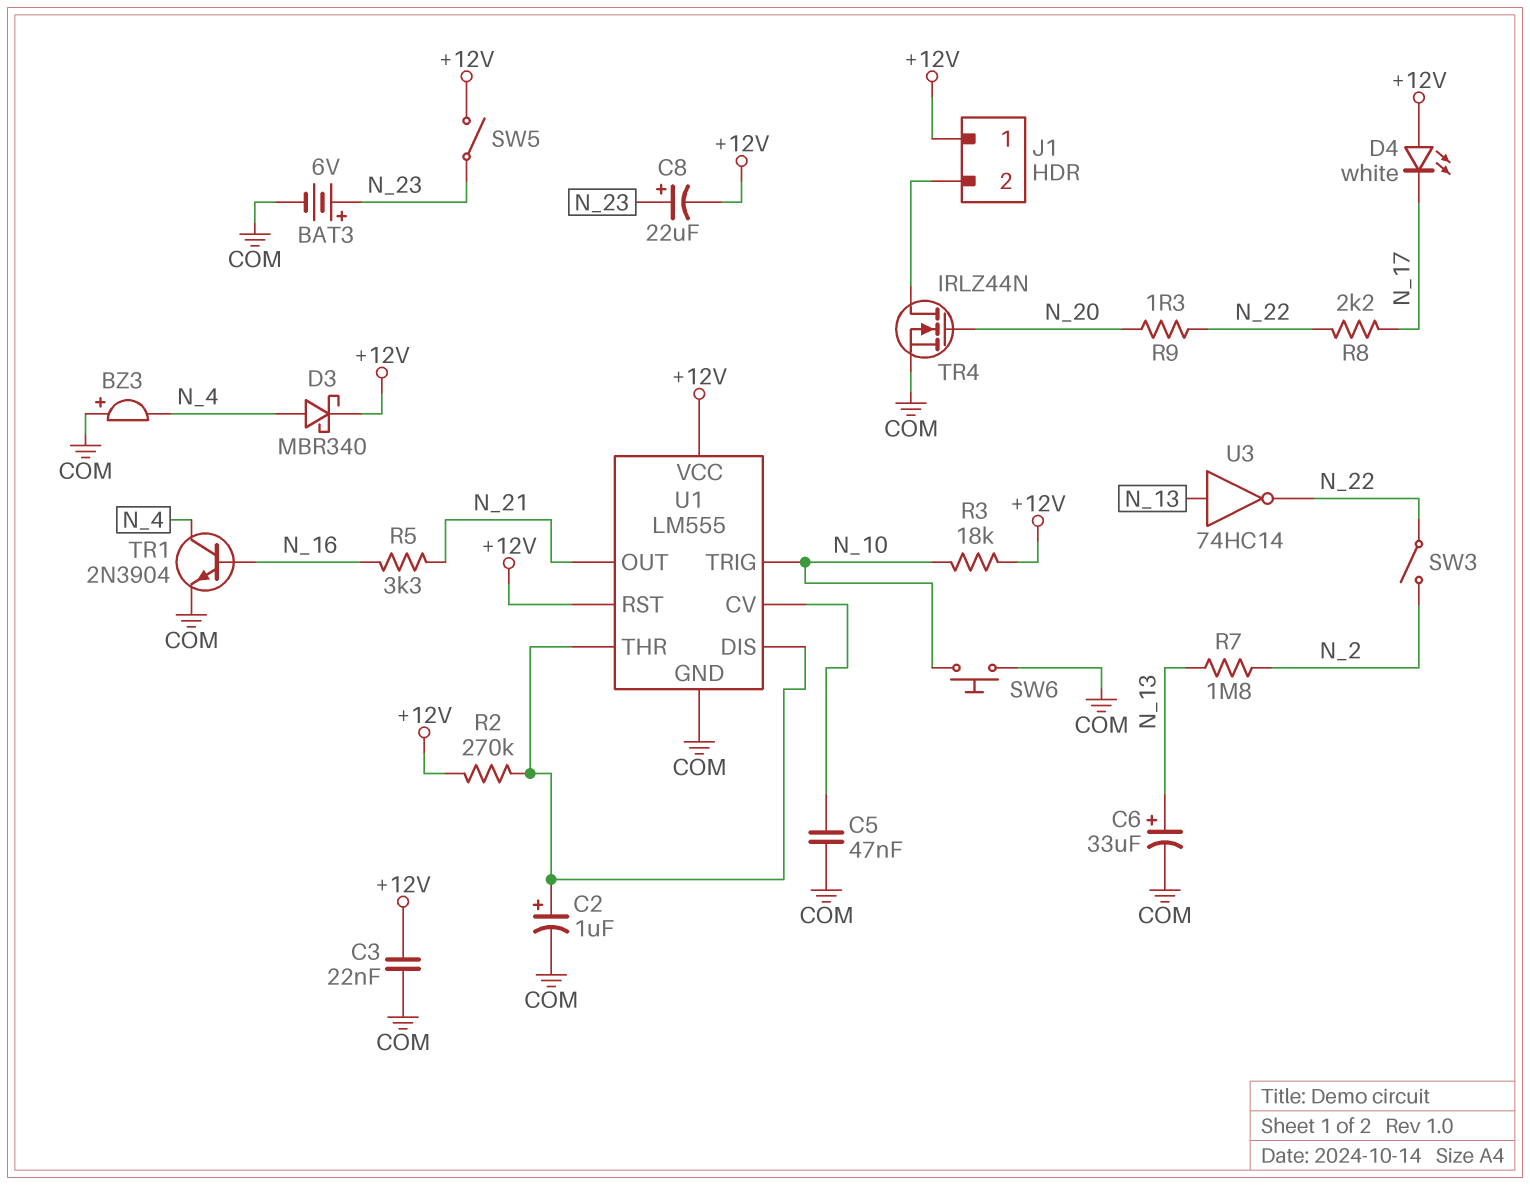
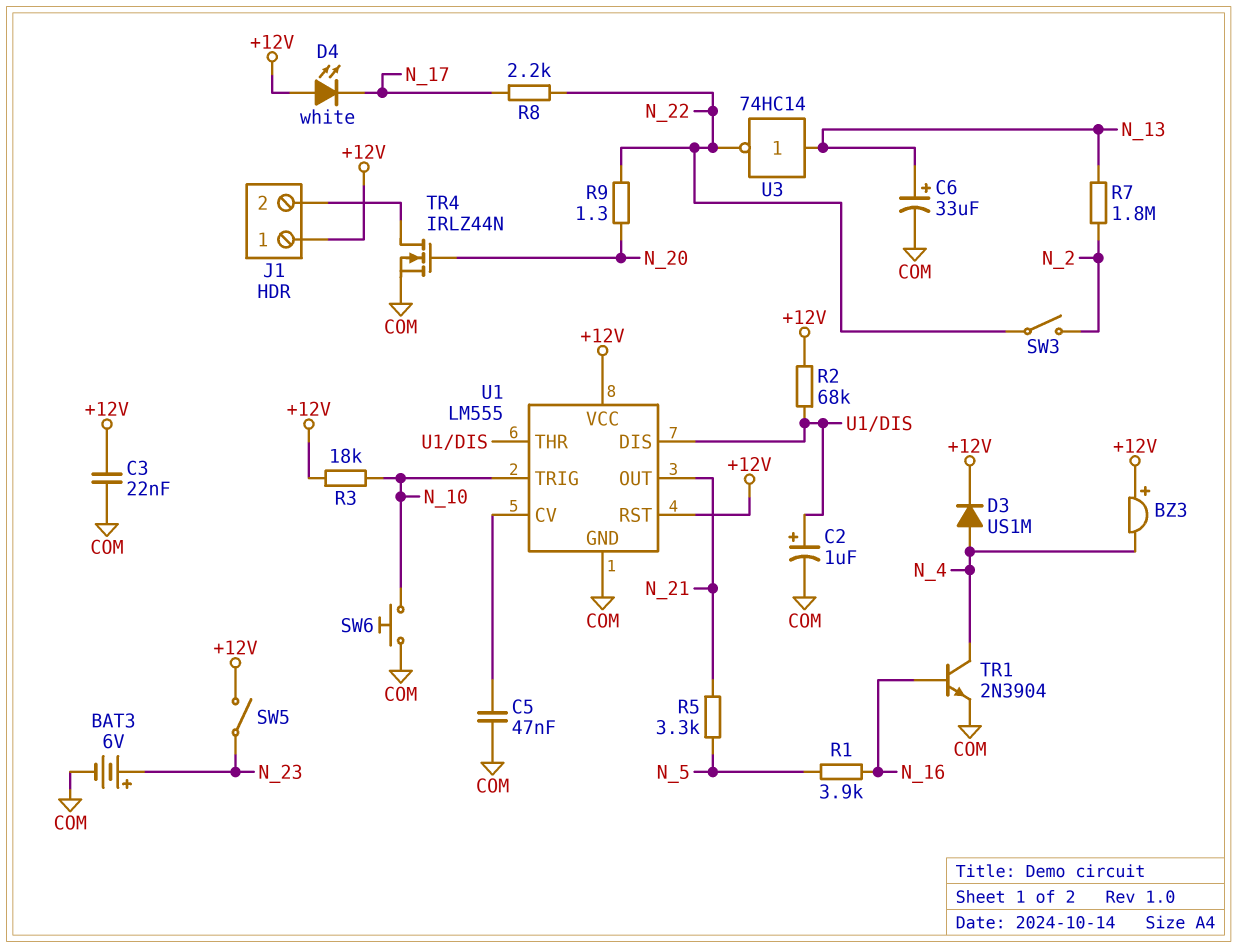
BZ3: buzzer (plus COM, minus N_4) -> buzzer (plus +12V, minus N_4)
C8: 22uF (plus N_23, minus +12V) -> none
D3: schottky MBR340 (A N_4, K +12V) -> diode US1M (A N_4, K +12V)
R1: none -> 3.9k (N_5, N_16)
R2: 270k (+12V, U1/DIS) -> 68k (+12V, U1/DIS)
R5: 3.3k (N_16, N_21) -> 3.3k (N_5, N_21)

